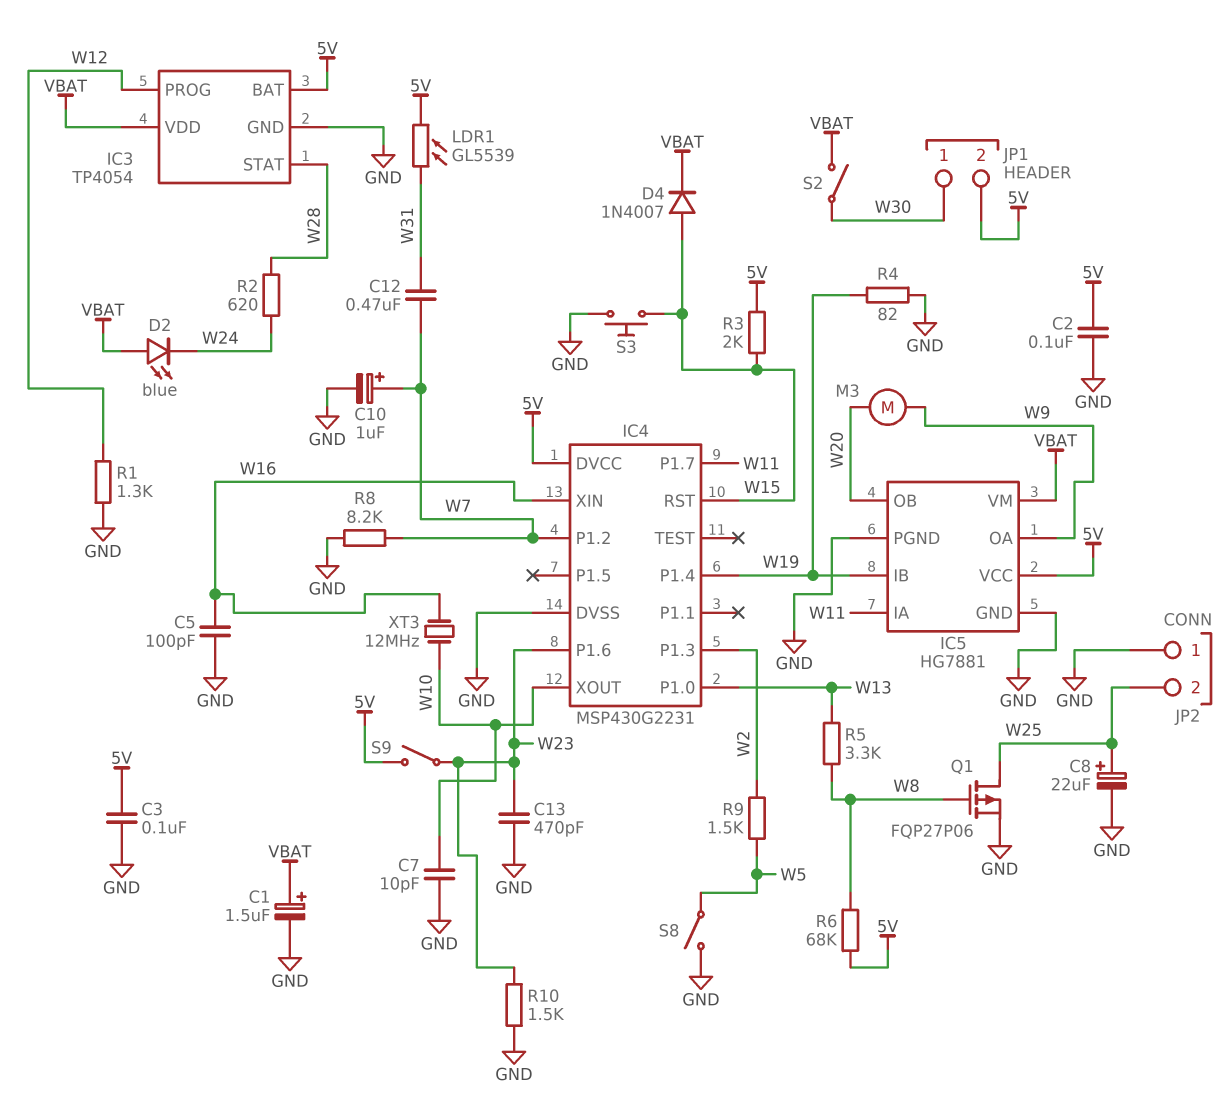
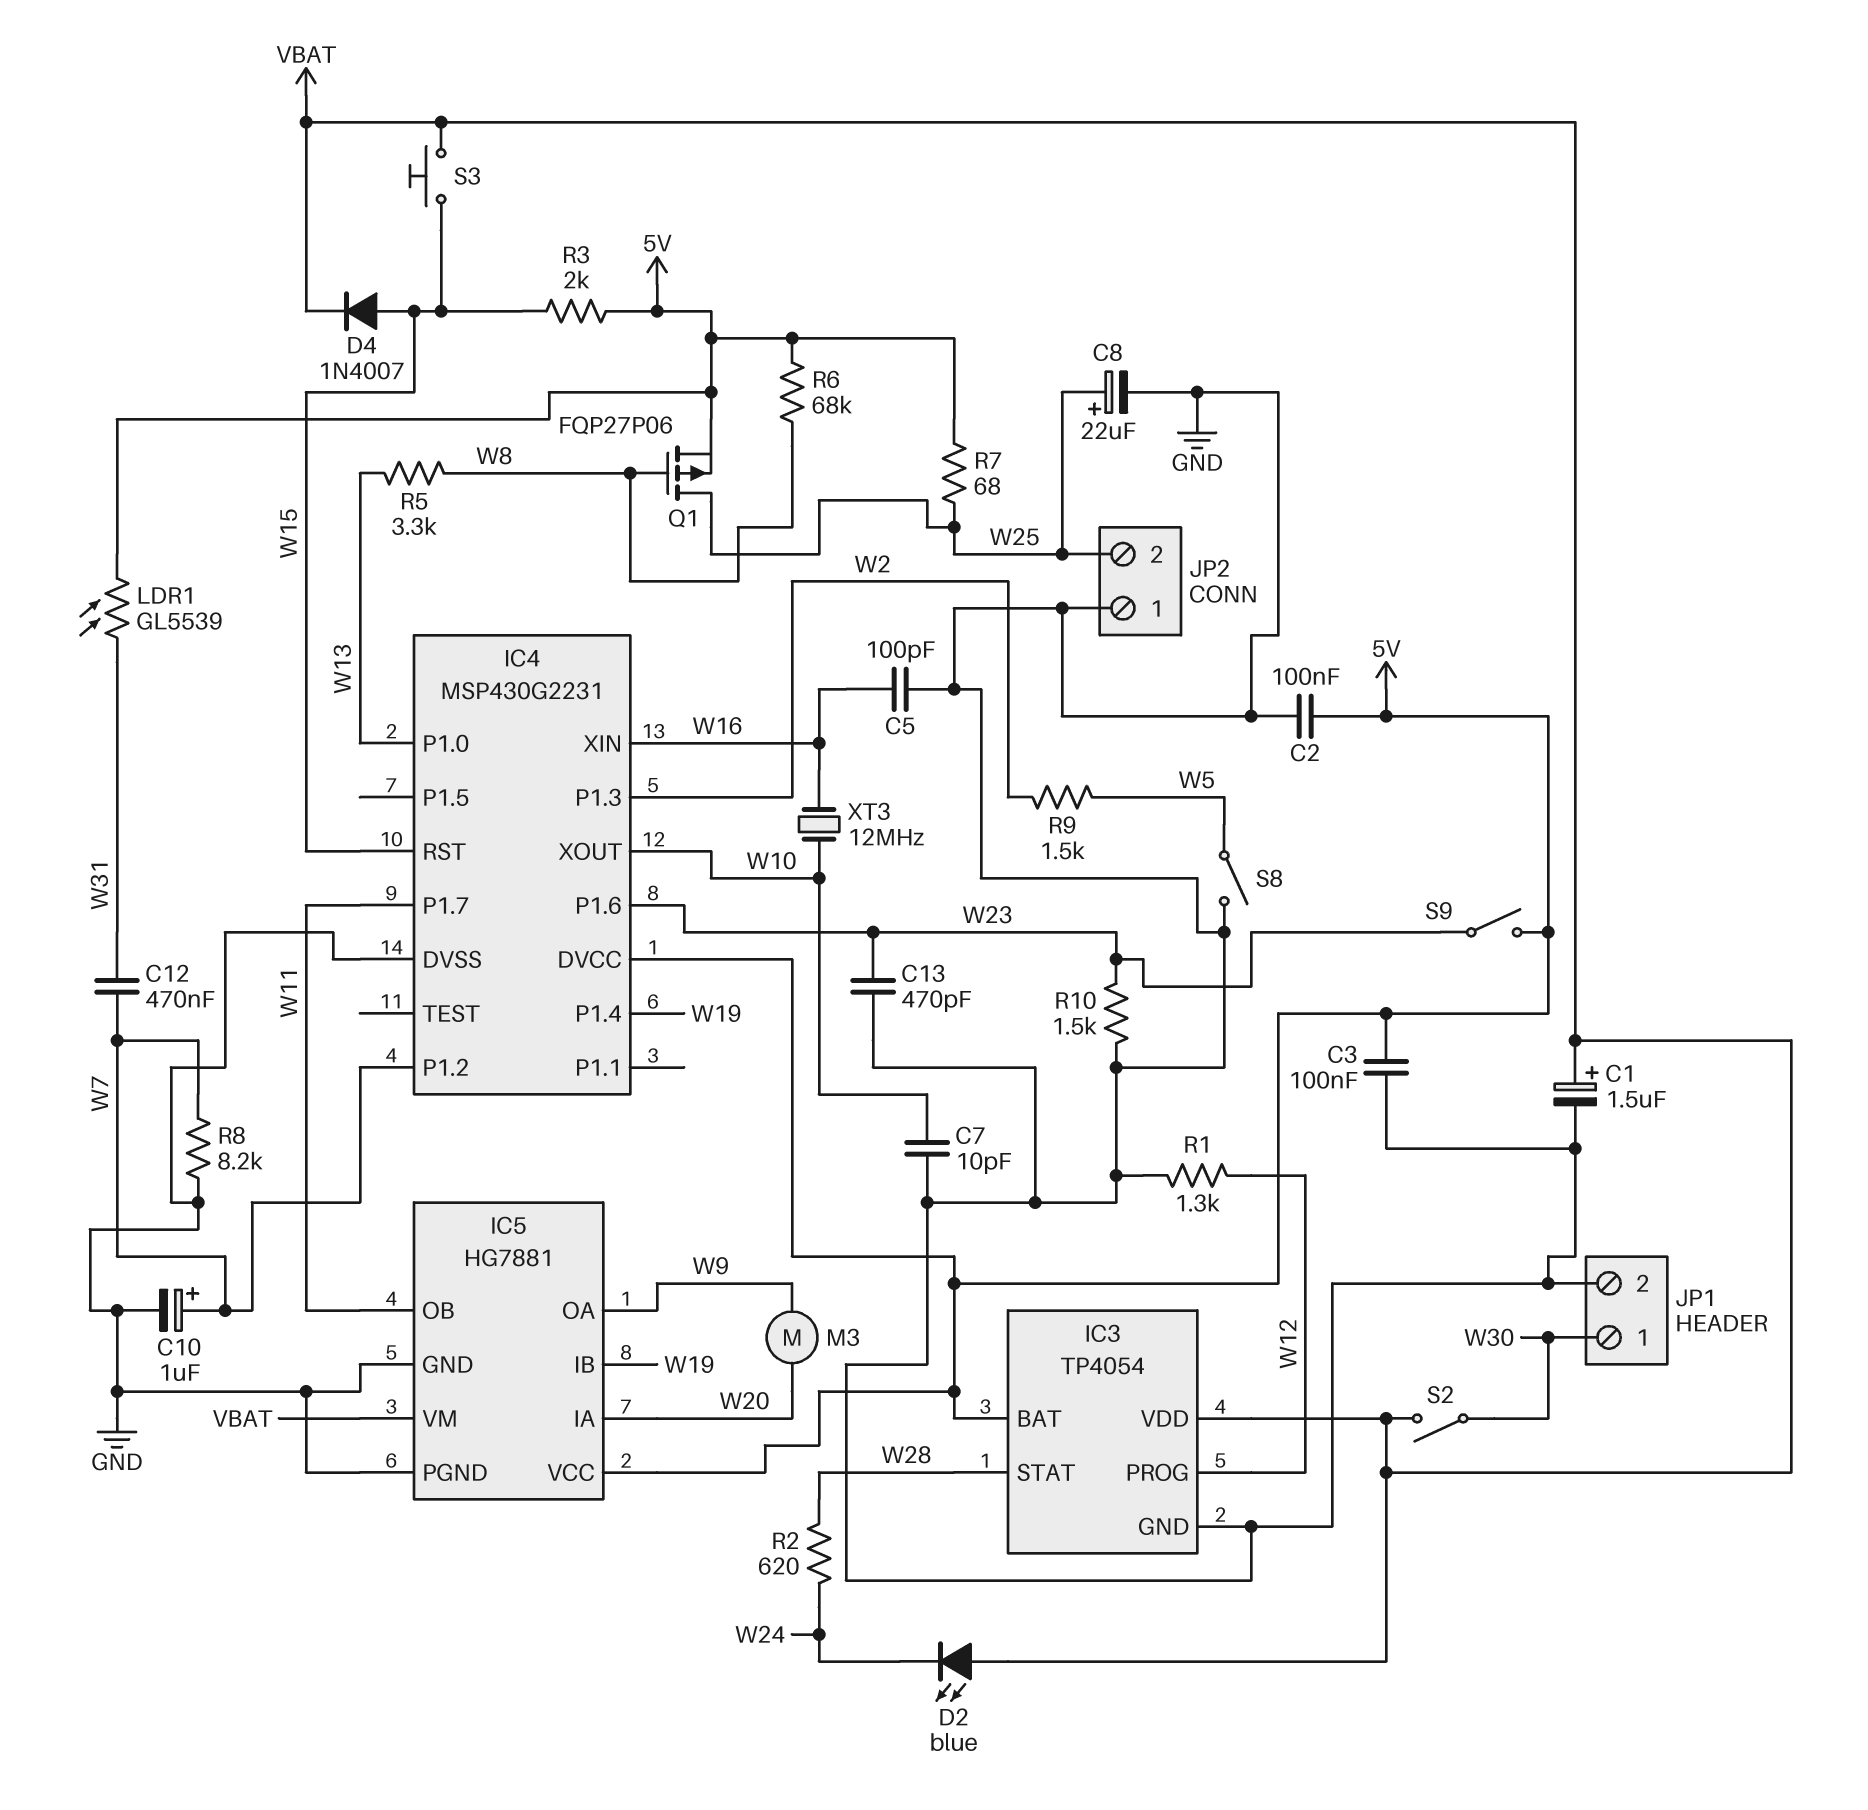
IC5 pin IA: W11 -> W20
IC5 pin OB: W20 -> W11
JP1 pin 2: 5V -> GND
Q1: PMOS FQP27P06 (G W8, D W25, S GND) -> PMOS FQP27P06 (G W8, D W25, S 5V)
R4: 82 (GND, W19) -> none
R7: none -> 68 (5V, W25)
S3: button (GND, W15) -> button (VBAT, W15)

